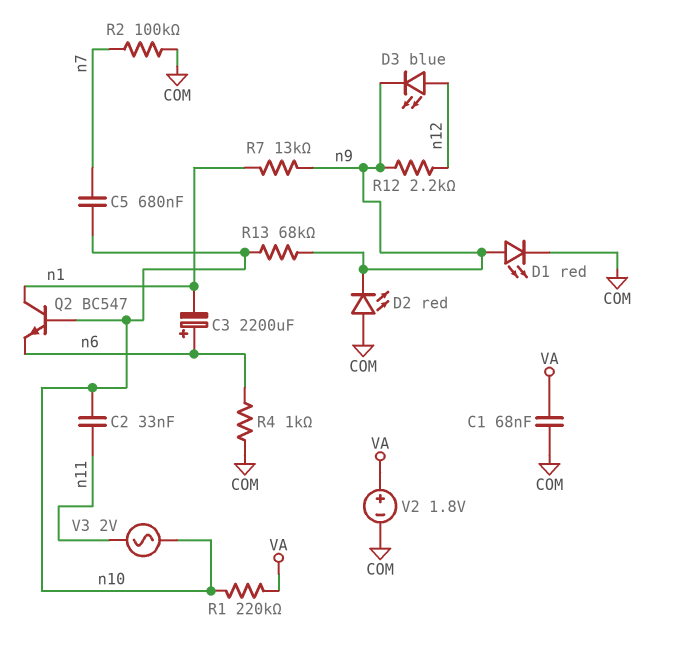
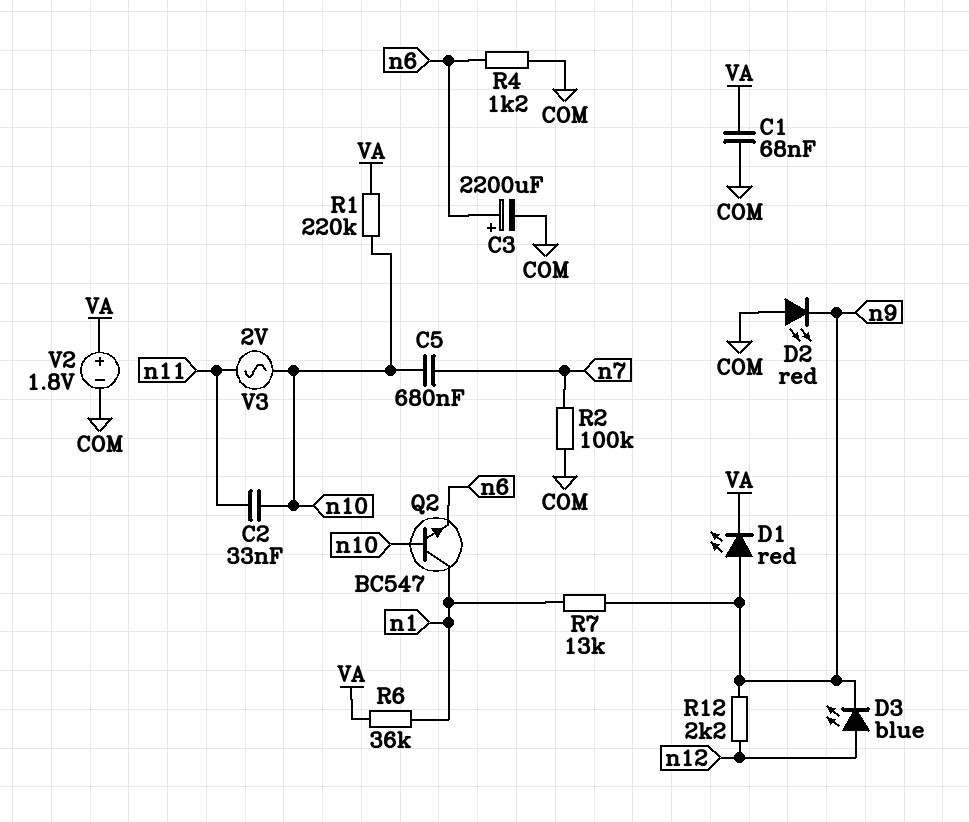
C3: 2200uF (plus n6, minus n1) -> 2200uF (plus n6, minus COM)
D1: LED red (A n9, K COM) -> LED red (A n9, K VA)
R4: 1k (COM, n6) -> 1.2k (COM, n6)
R6: none -> 36k (VA, n1)
R13: 68k (n9, n10) -> none

